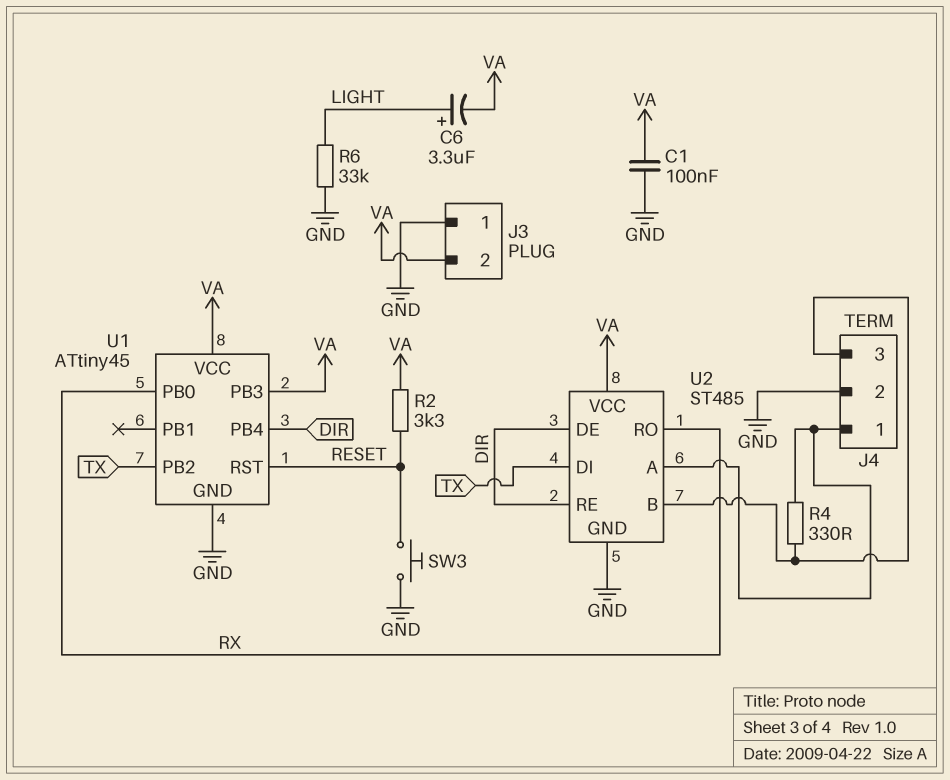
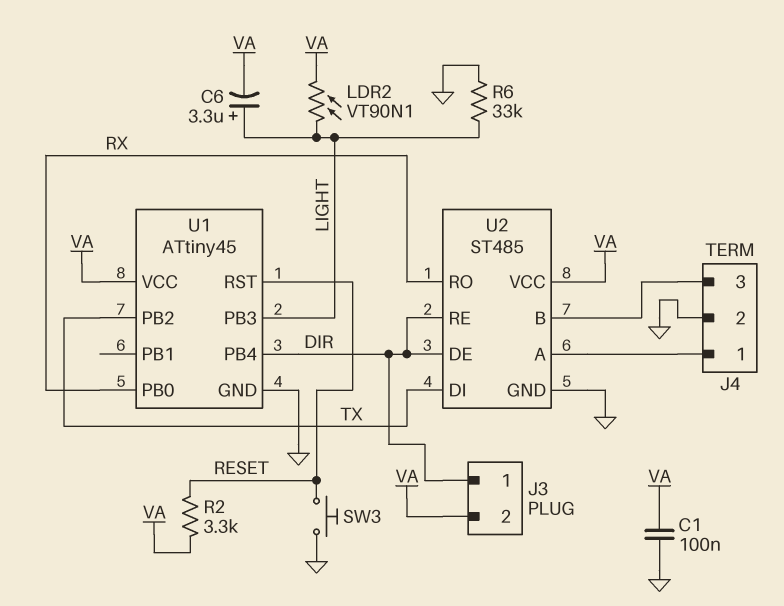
J3 pin 1: GND -> DIR
LDR2: none -> VT90N1 (LIGHT, VA)
R4: 330 (J4/1, J4/3) -> none
U1 pin PB3: VA -> LIGHT

